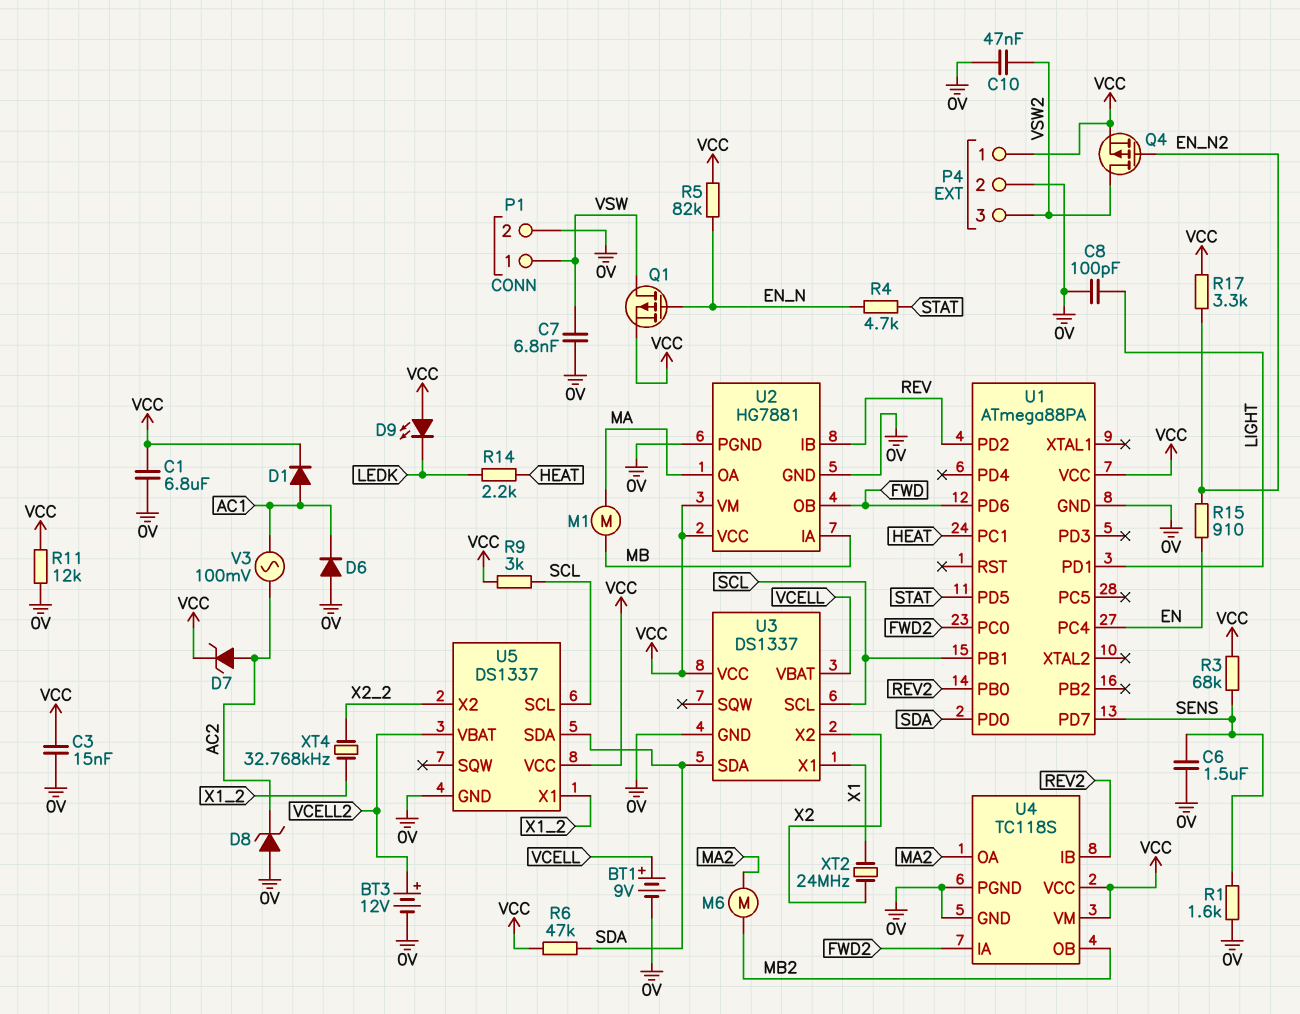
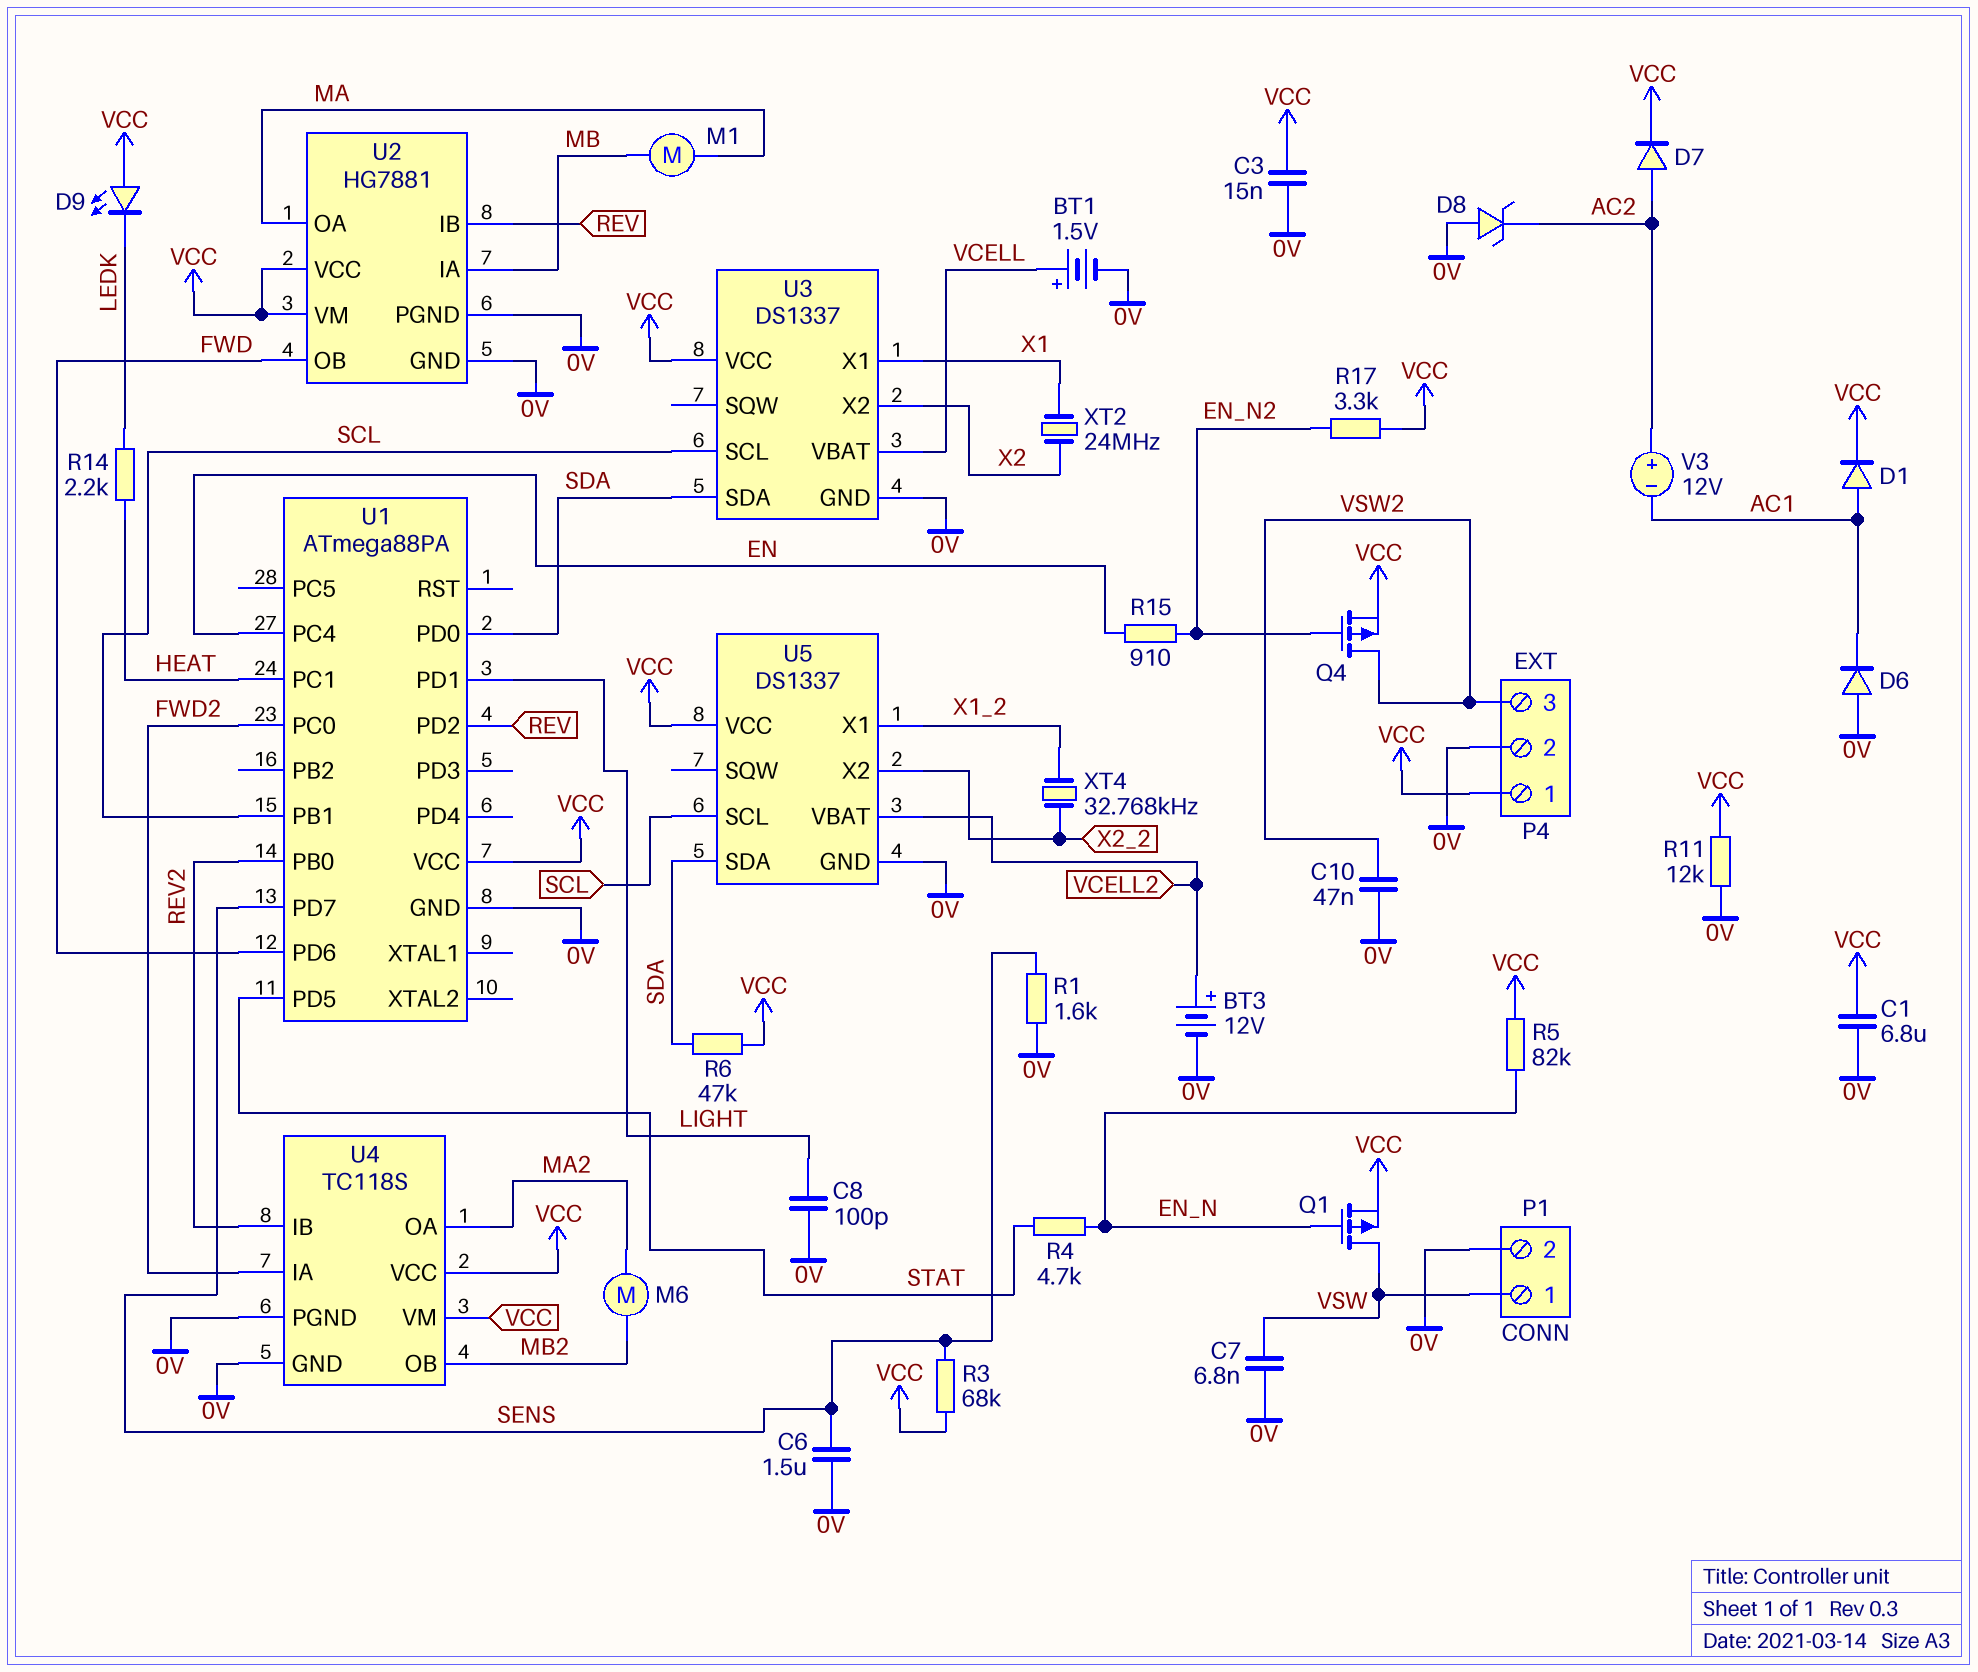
BT1: 9V (plus VCELL, minus 0V) -> 1.5V (plus VCELL, minus 0V)
D7: zener (A AC2, K VCC) -> diode (A AC2, K VCC)
R9: 3k (SCL, VCC) -> none
V3: AC 100mV (AC1, AC2) -> 12V (plus AC2, minus AC1)

